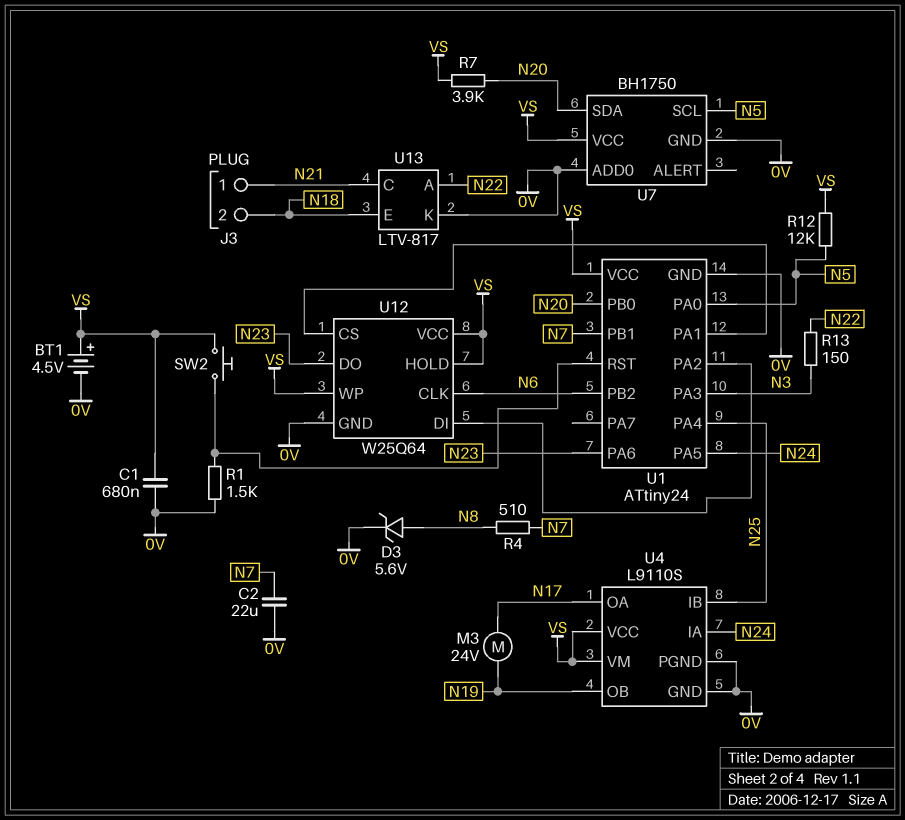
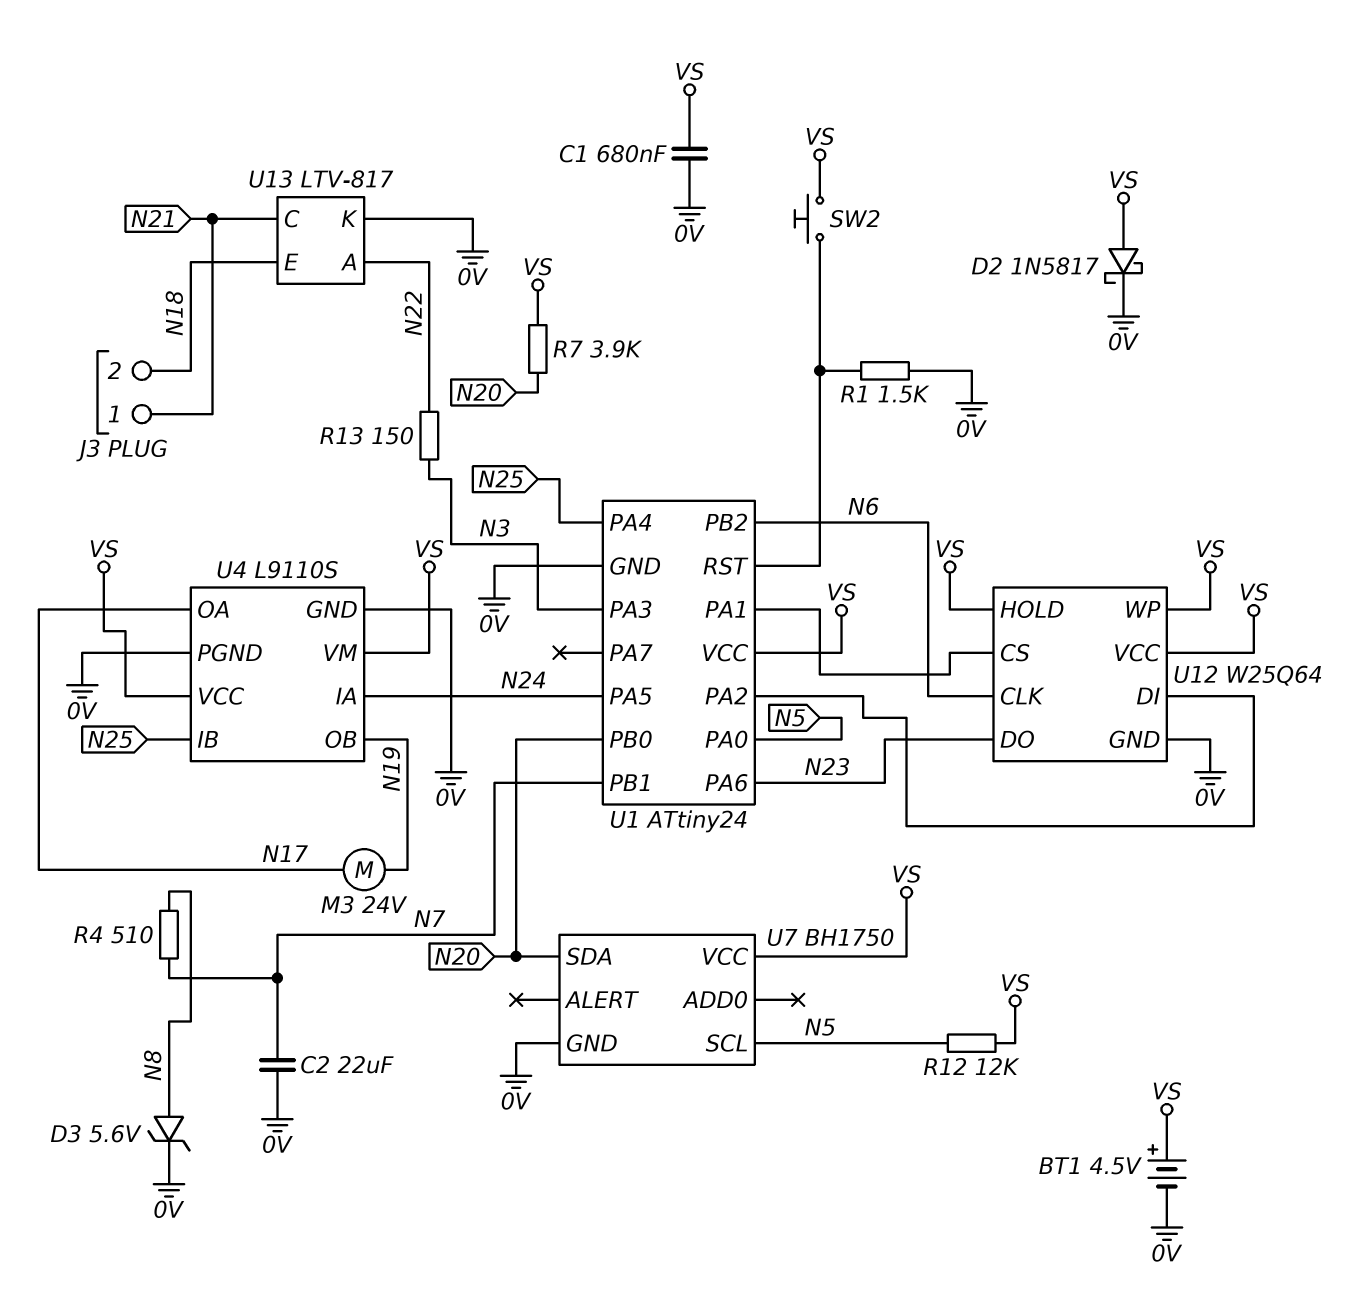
D2: none -> schottky 1N5817 (A VS, K 0V)
U7 pin ADD0: 0V -> none

